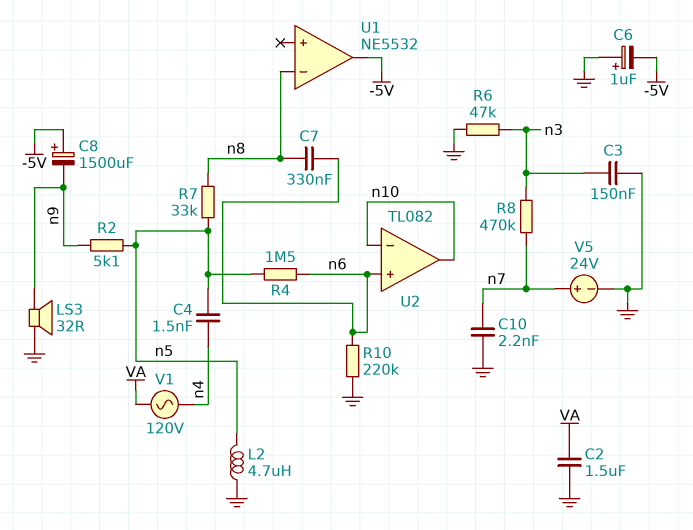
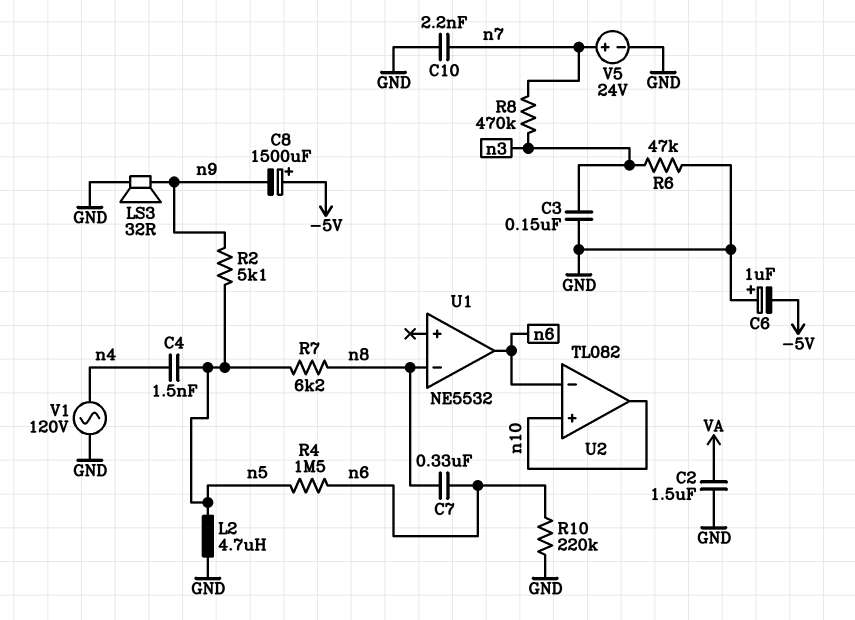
R7: 33k (n5, n8) -> 6.2k (n5, n8)
U1 pin out: -5V -> n6
U2 pin in+: n6 -> n10
U2 pin in-: n10 -> n6
V1: AC 120V (VA, n4) -> AC 120V (GND, n4)

